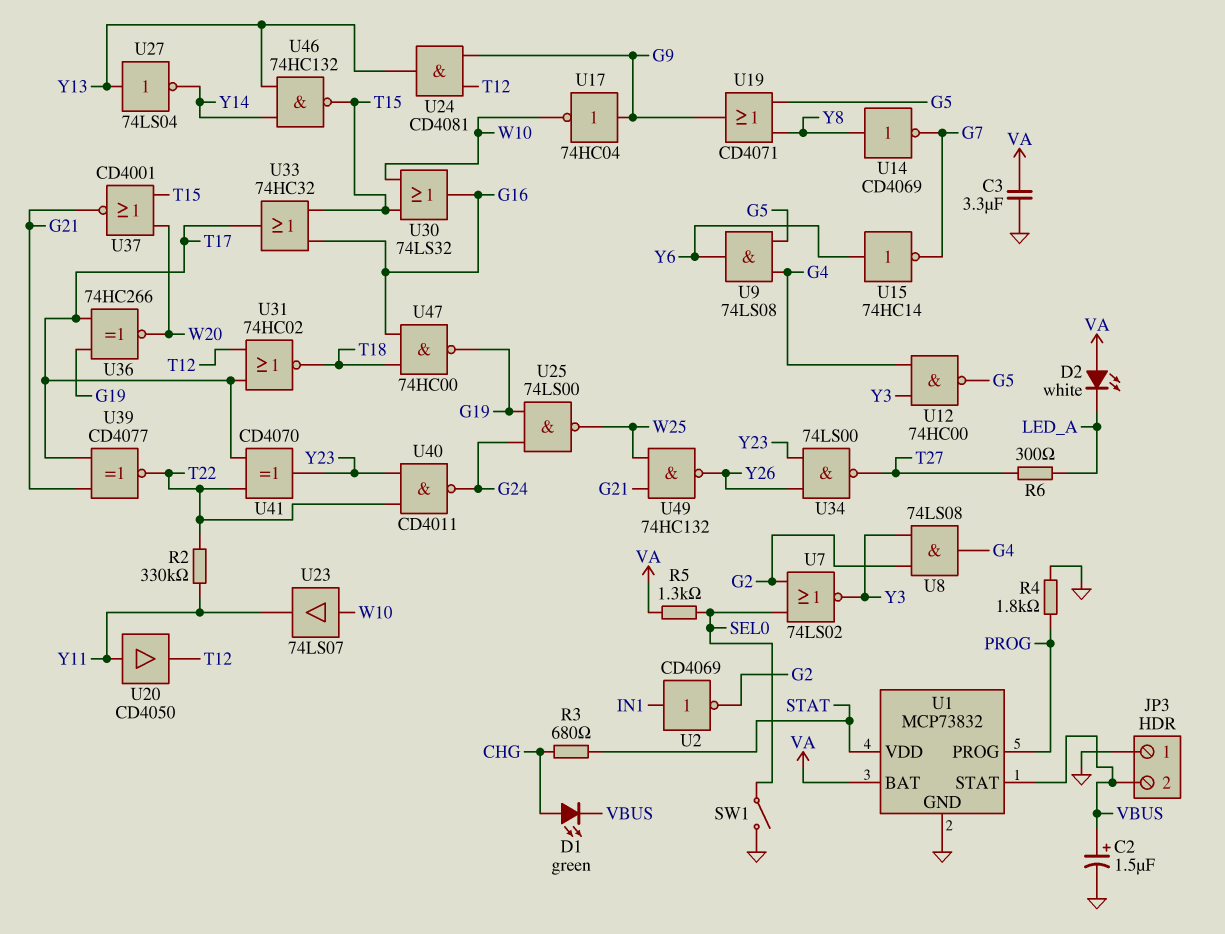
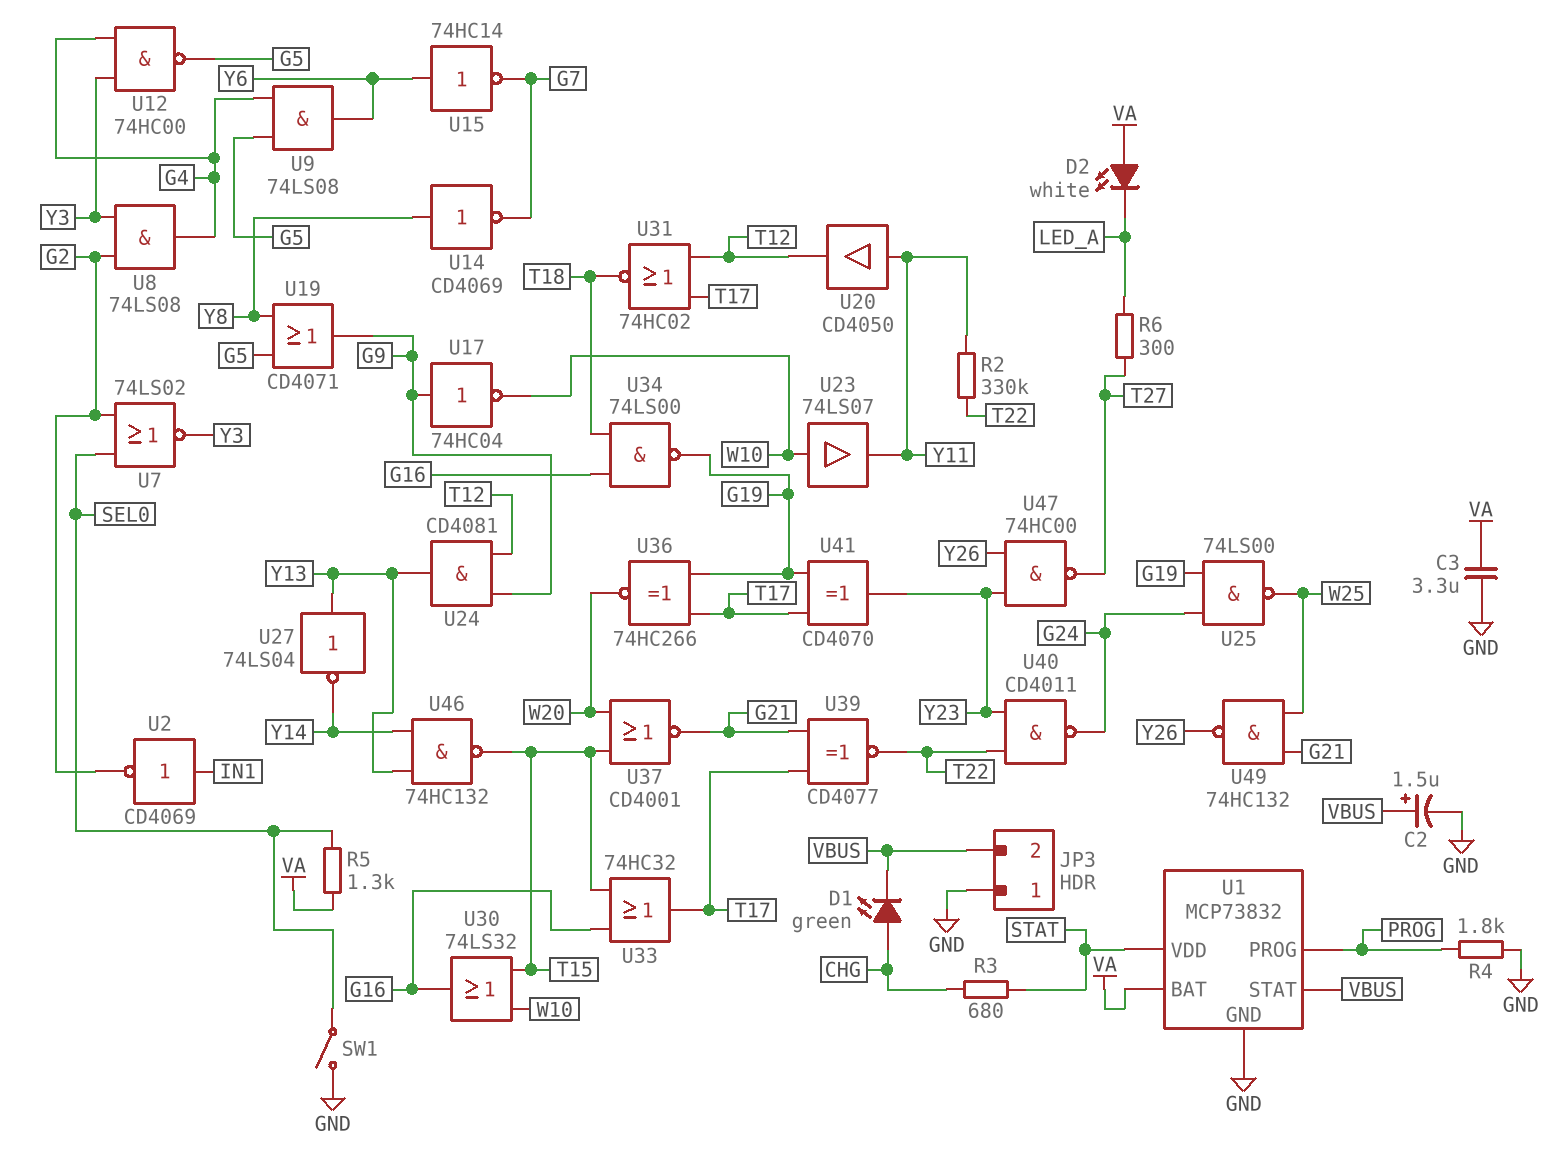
U34: NAND 74LS00 (in Y23, in Y26, out T27) -> NAND 74LS00 (in G16, in T18, out G19)
U41: XOR CD4070 (in T17, in T22, out Y23) -> XOR CD4070 (in G19, in T17, out Y23)
U47: NAND 74HC00 (in G16, in T18, out G19) -> NAND 74HC00 (in Y23, in Y26, out T27)

